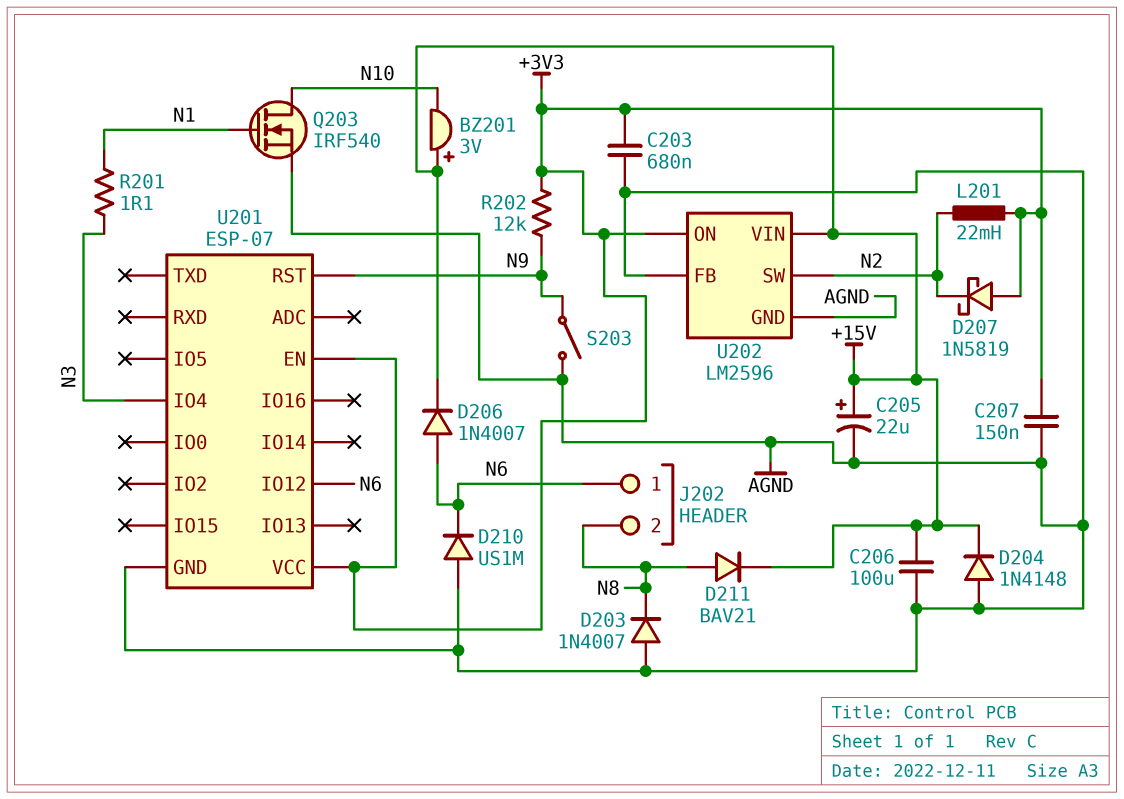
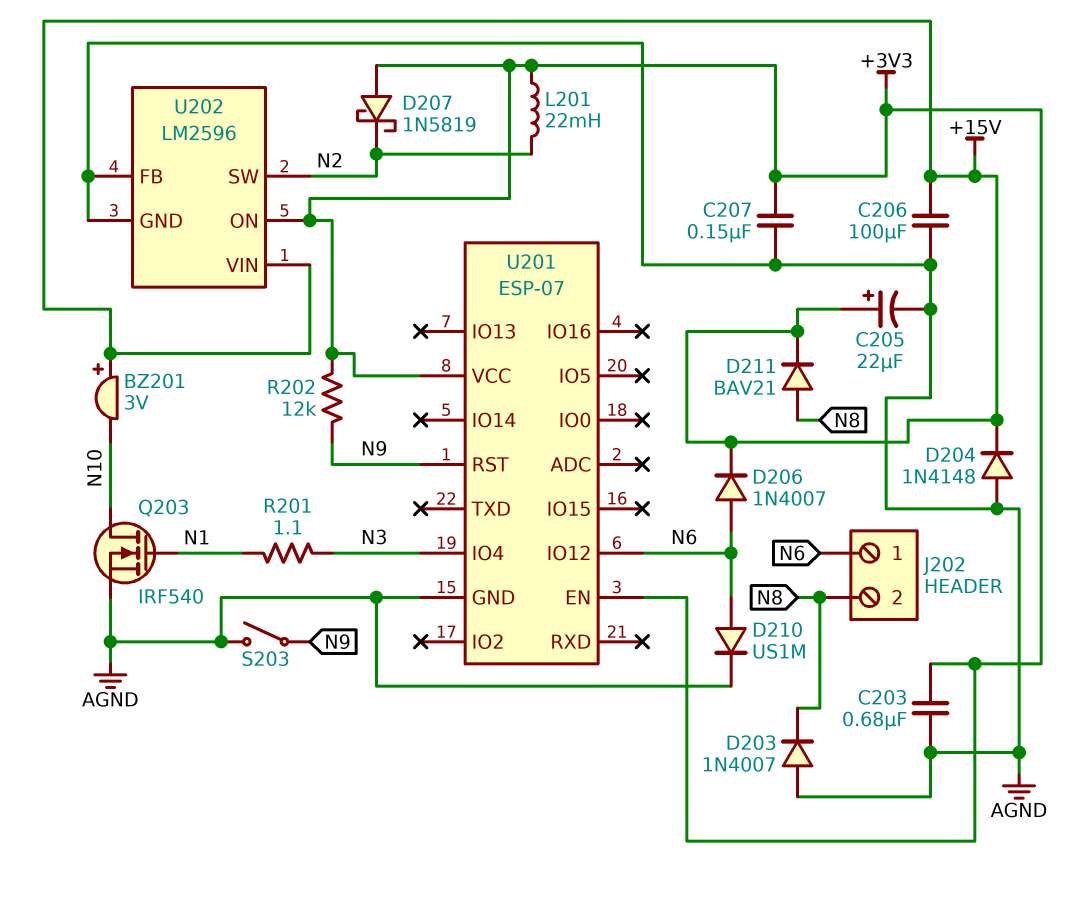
D210: diode US1M (A AGND, K N6) -> diode US1M (A N6, K AGND)

